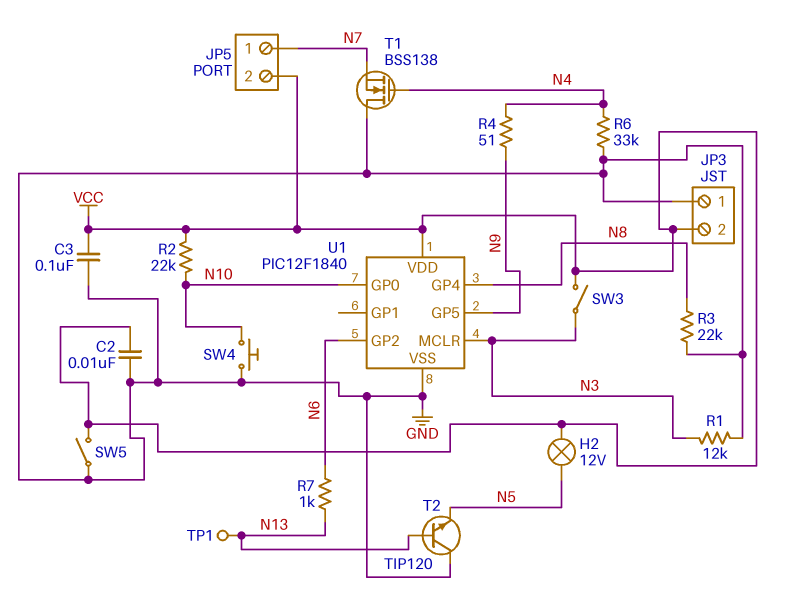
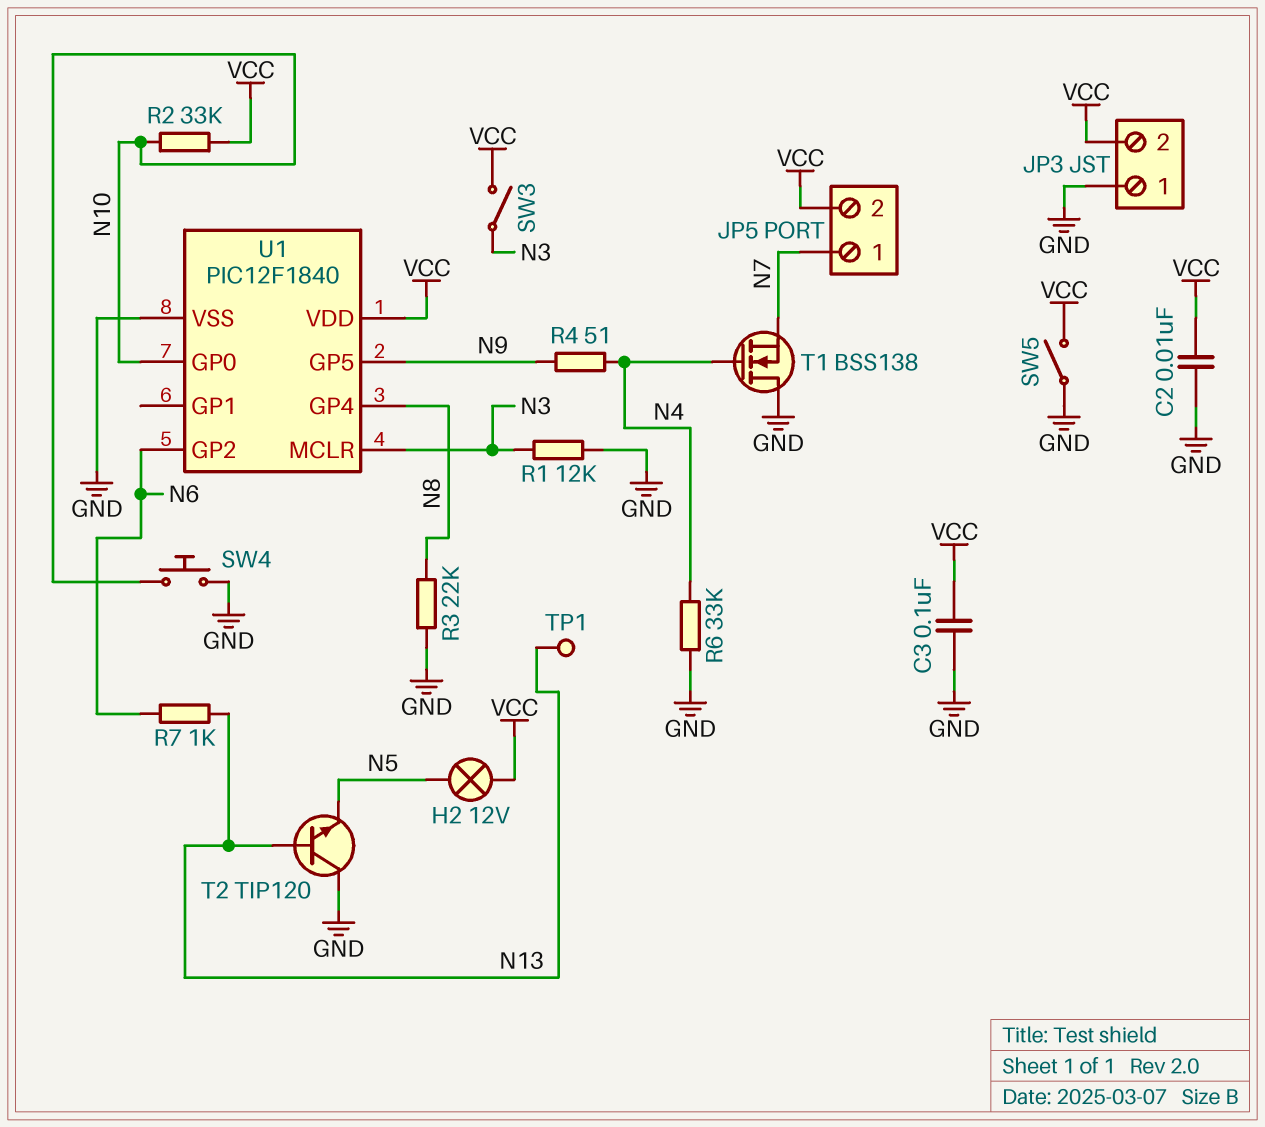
R2: 22k (N10, VCC) -> 33k (N10, VCC)

